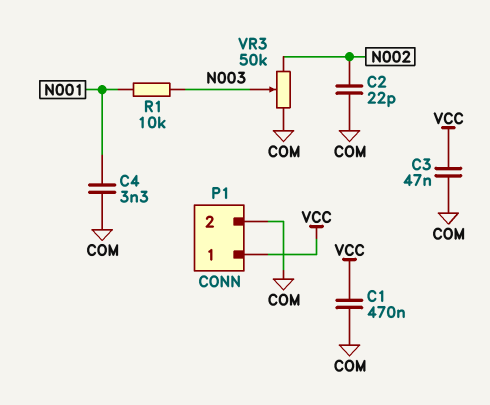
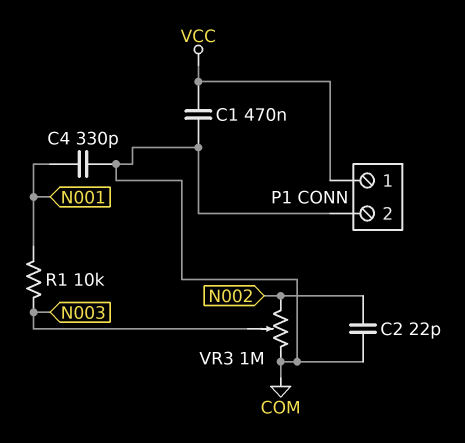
C3: 47nF (COM, VCC) -> none
C4: 3.3nF (COM, N001) -> 330pF (COM, N001)
VR3: 50k (COM, N002, wiper N003) -> 1M (COM, N002, wiper N003)

